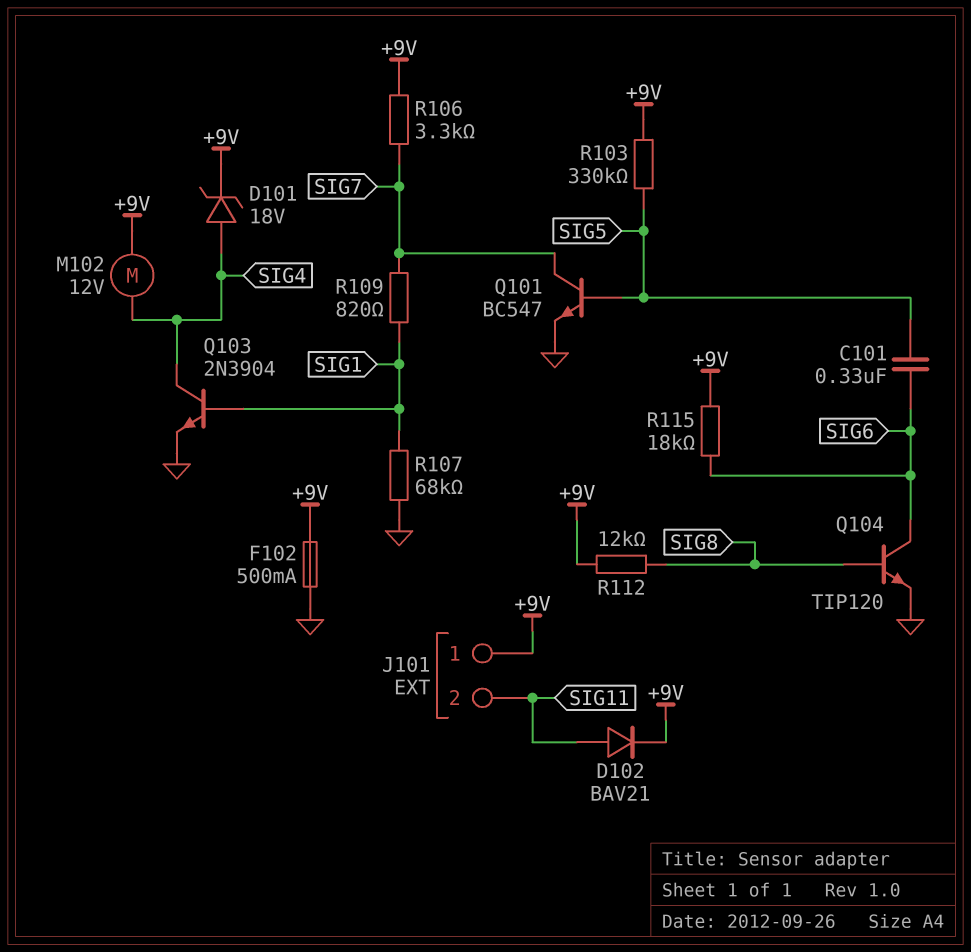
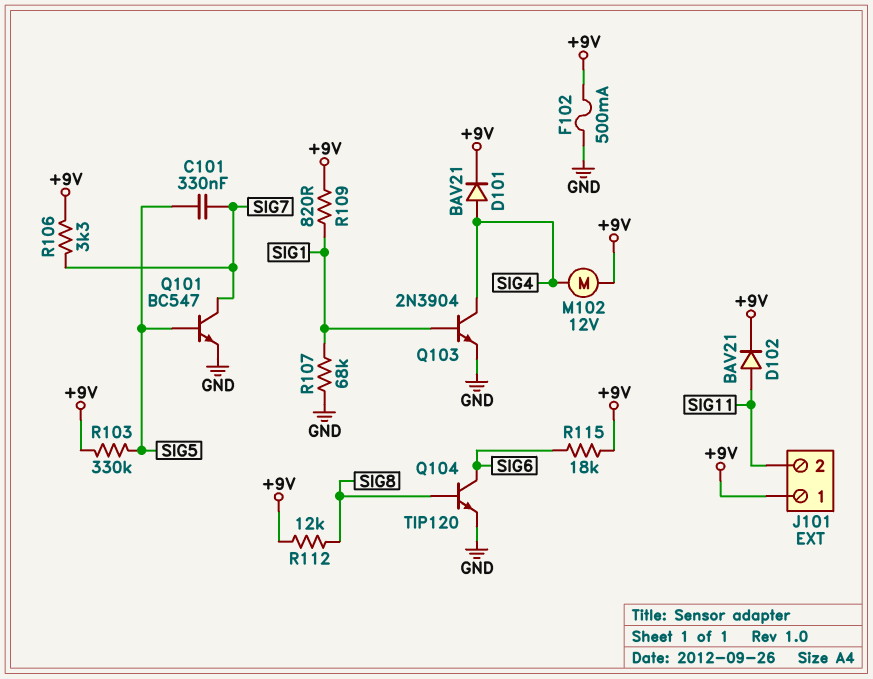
C101: 330nF (SIG5, SIG6) -> 330nF (SIG5, SIG7)
D101: zener 18V (A SIG4, K +9V) -> diode BAV21 (A SIG4, K +9V)
R109: 820 (SIG1, SIG7) -> 820 (+9V, SIG1)

